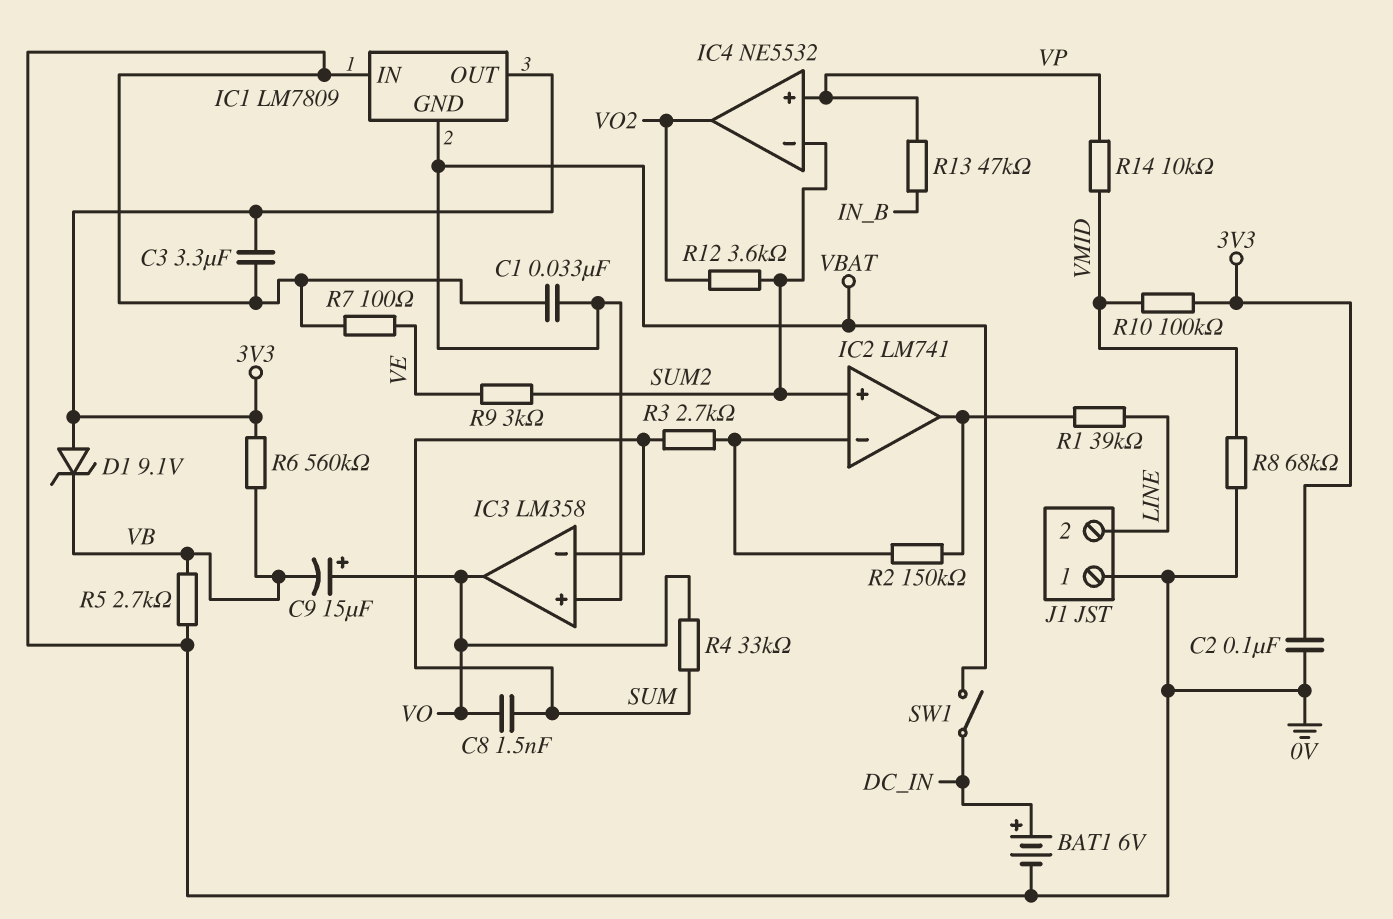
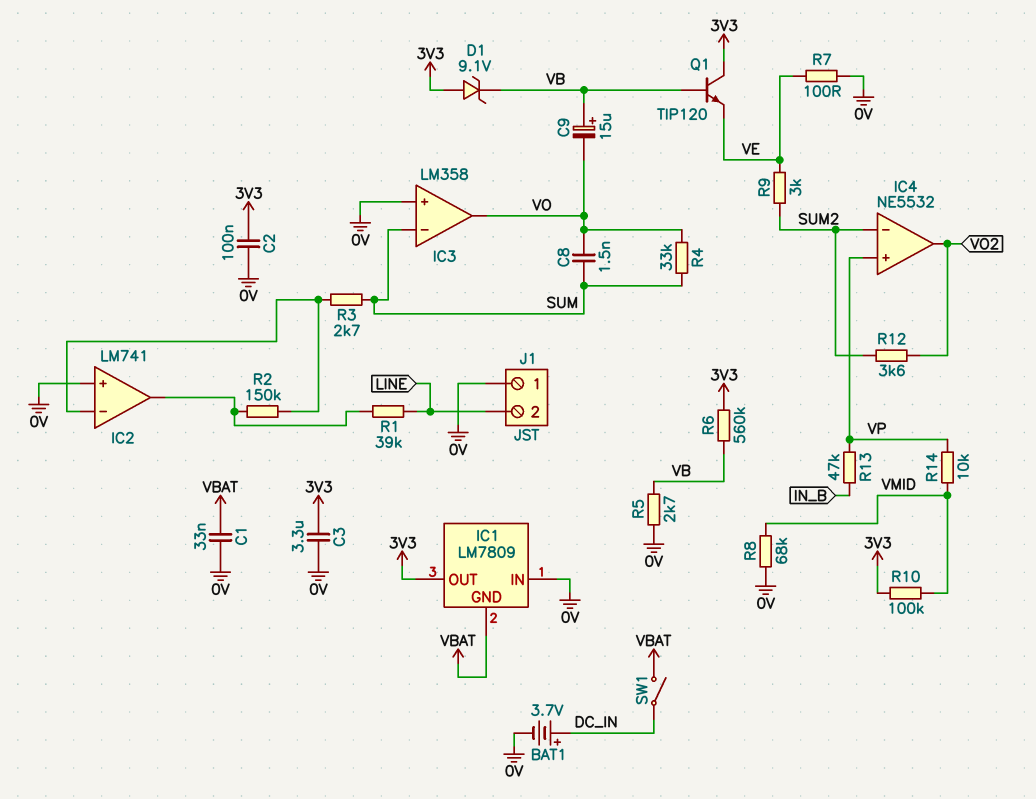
BAT1: 6V (plus DC_IN, minus 0V) -> 3.7V (plus DC_IN, minus 0V)
C9: 15uF (plus VO, minus VB) -> 15uF (plus VB, minus VO)
IC2 pin in+: SUM2 -> 0V
IC3 pin in+: VBAT -> 0V
Q1: none -> NPN TIP120 (B VB, C 3V3, E VE)

